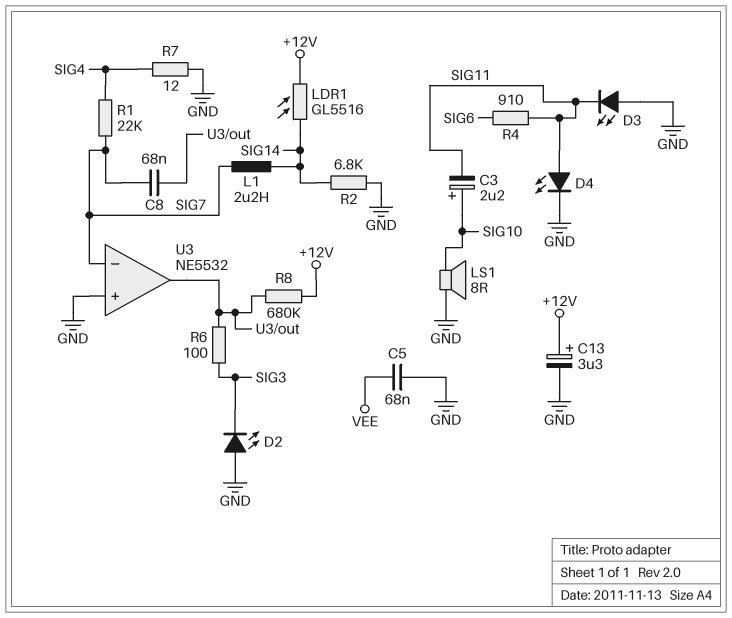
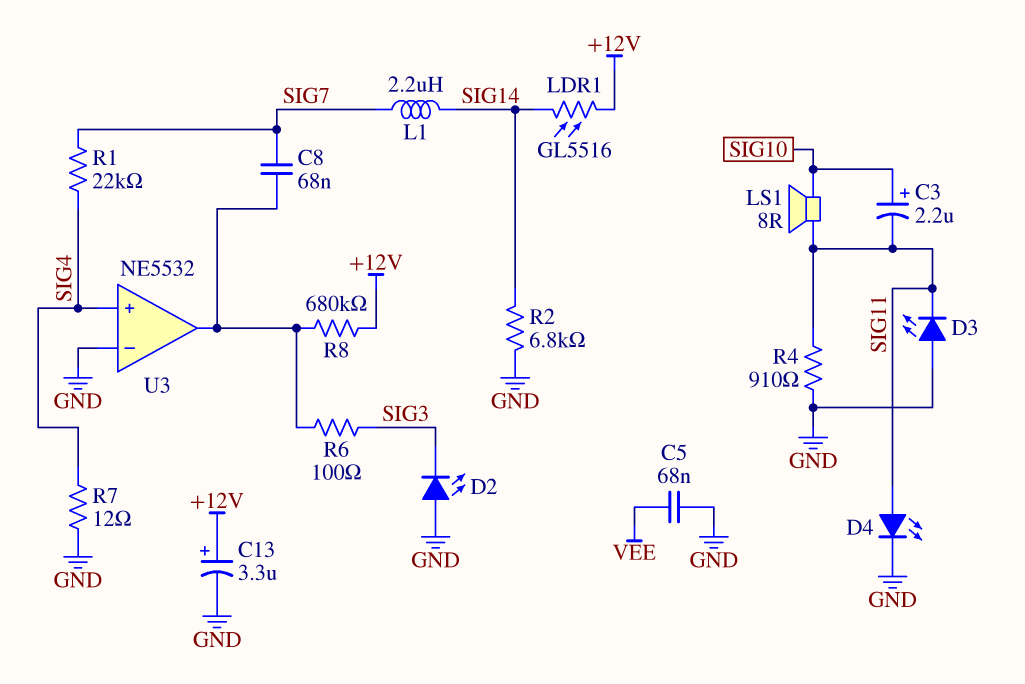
LS1: speaker 8R (GND, SIG10) -> speaker 8R (SIG10, SIG11)
R4: 910 (SIG6, SIG11) -> 910 (GND, SIG11)
U3 pin in+: GND -> SIG4
U3 pin in-: SIG7 -> GND

